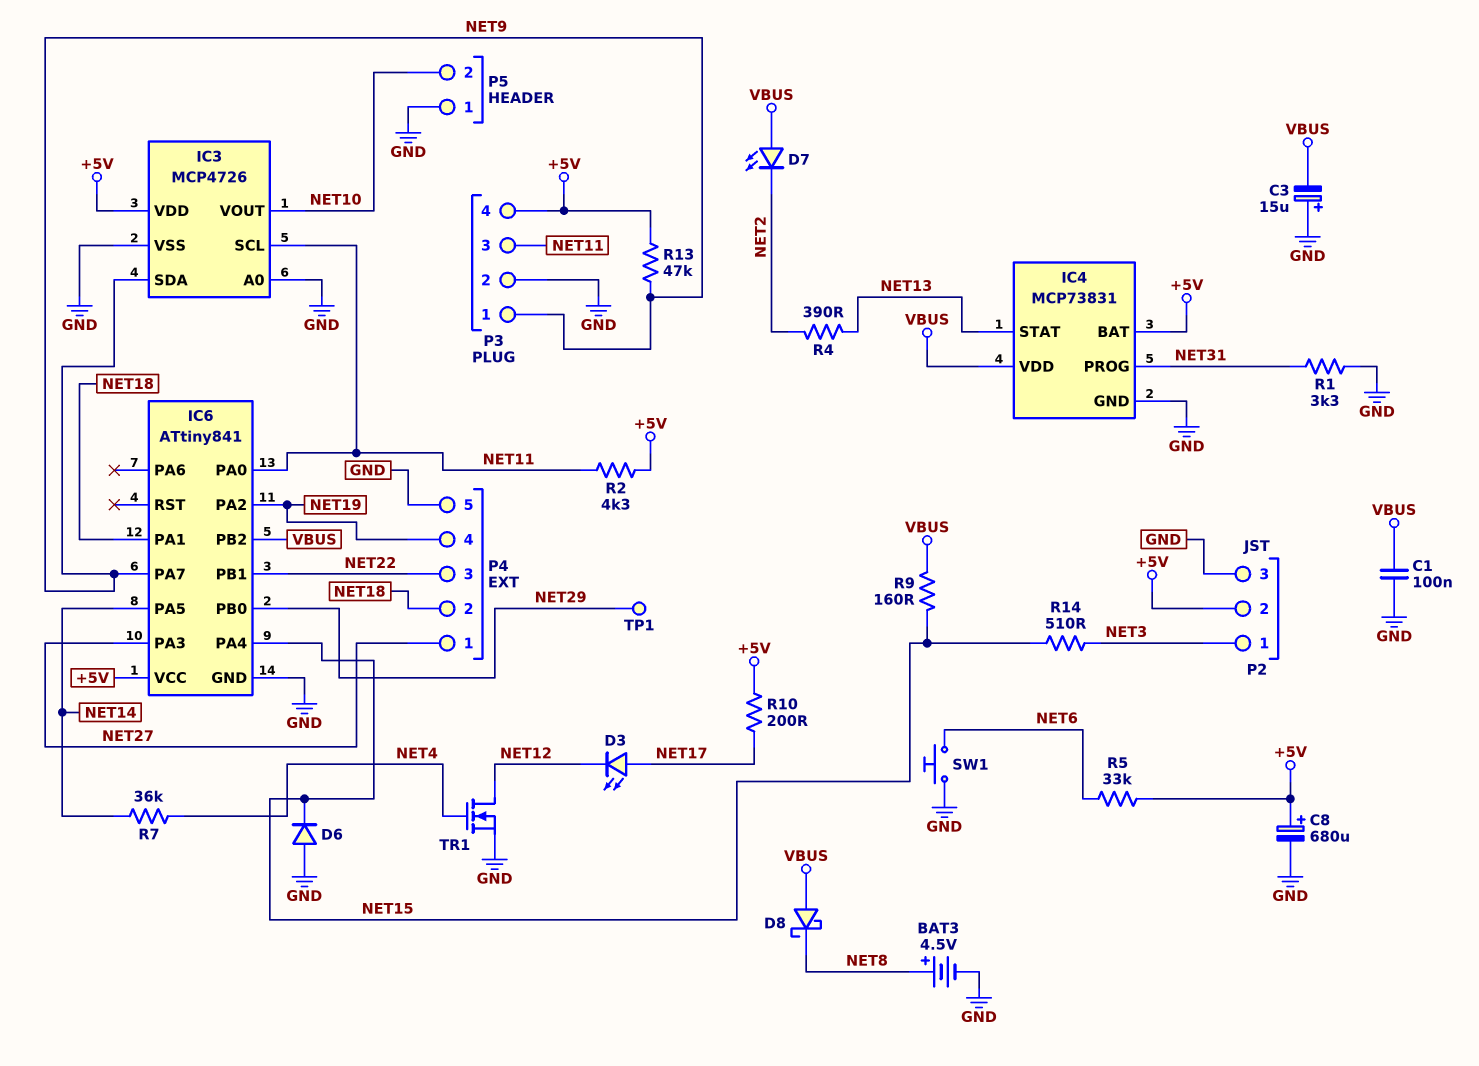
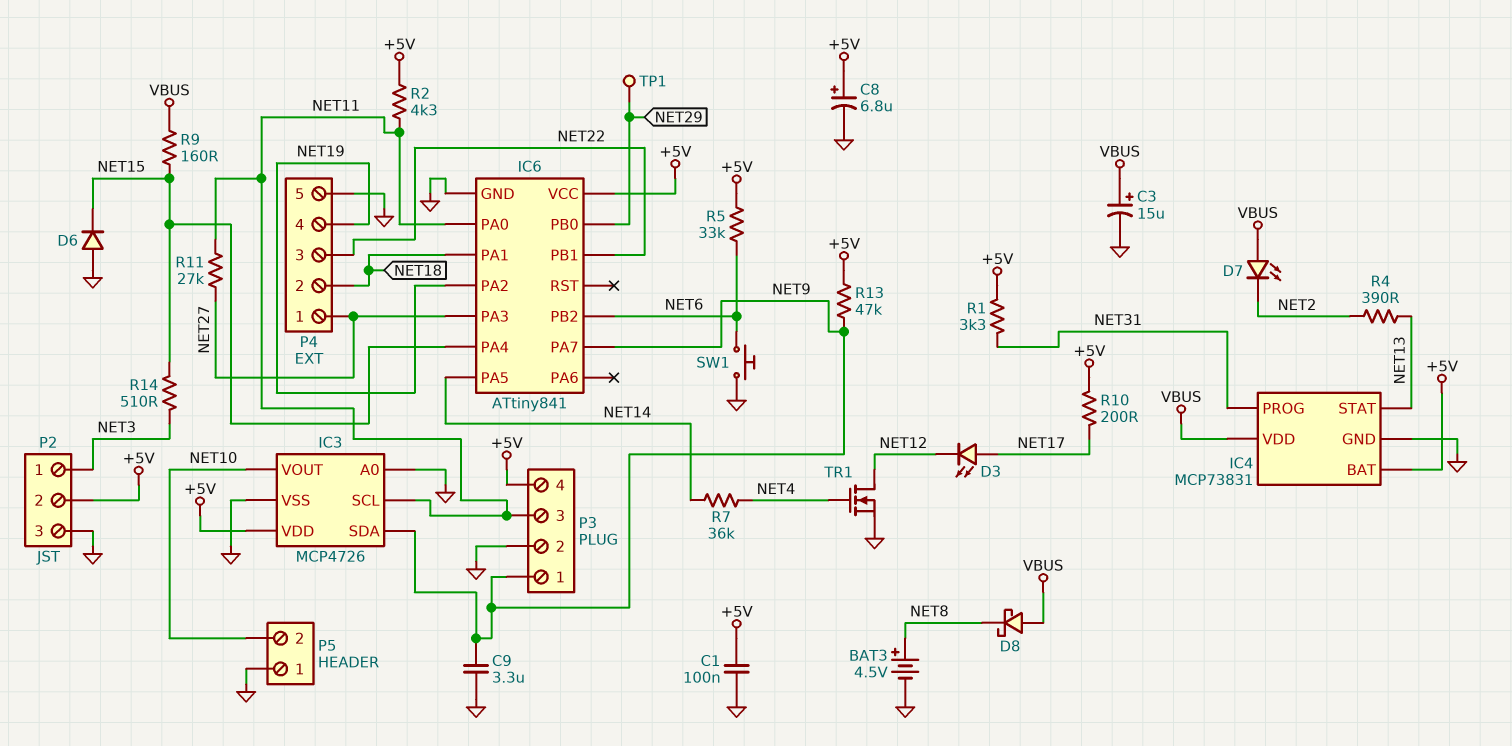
C1: 100nF (GND, VBUS) -> 100nF (+5V, GND)
C3: 15uF (plus GND, minus VBUS) -> 15uF (plus VBUS, minus GND)
C8: 680uF (plus +5V, minus GND) -> 6.8uF (plus +5V, minus GND)
C9: none -> 3.3uF (GND, NET9)
IC6 pin PB2: VBUS -> NET6
R1: 3.3k (GND, NET31) -> 3.3k (+5V, NET31)
R11: none -> 27k (NET11, NET27)

